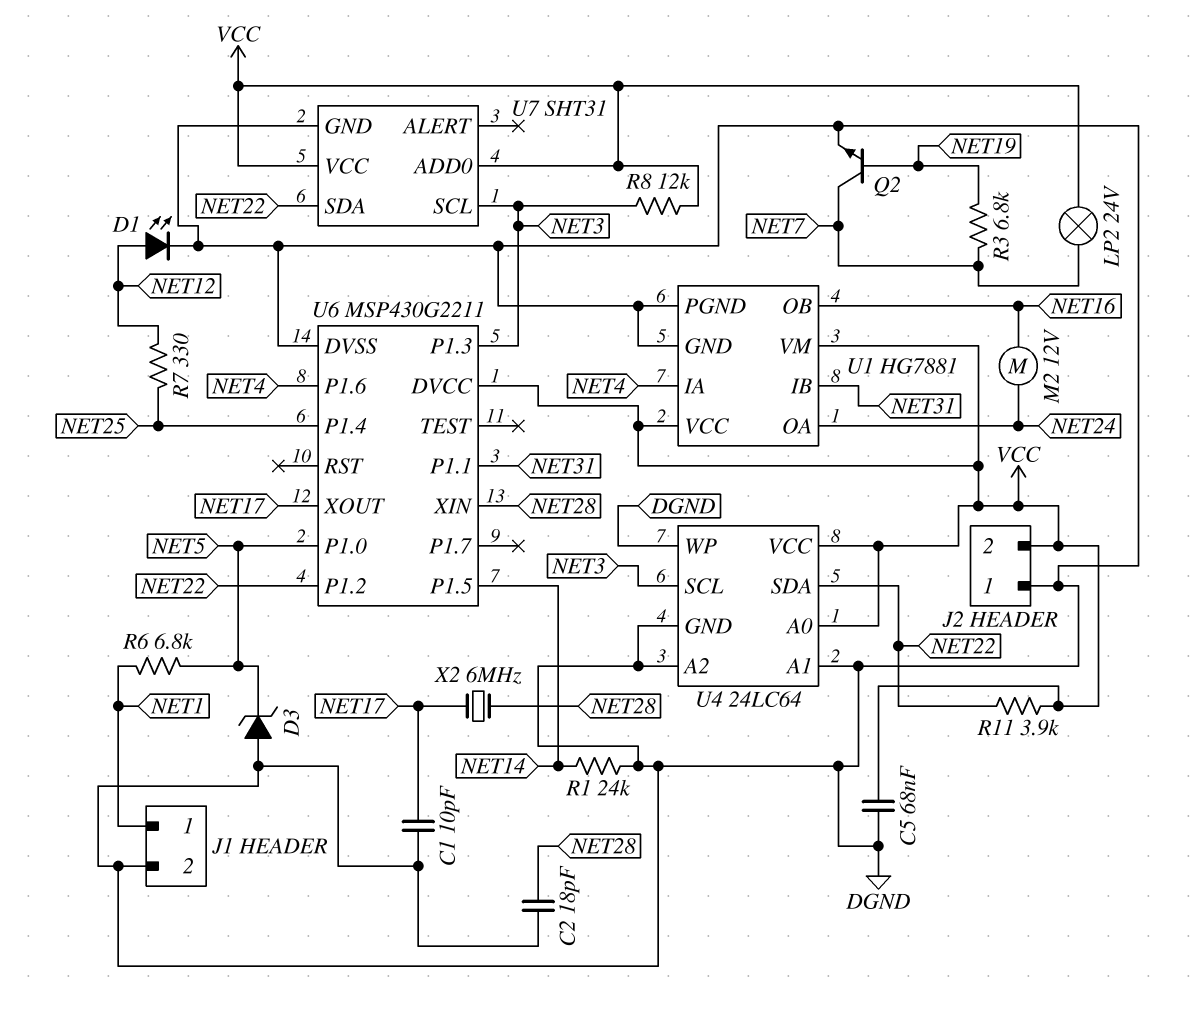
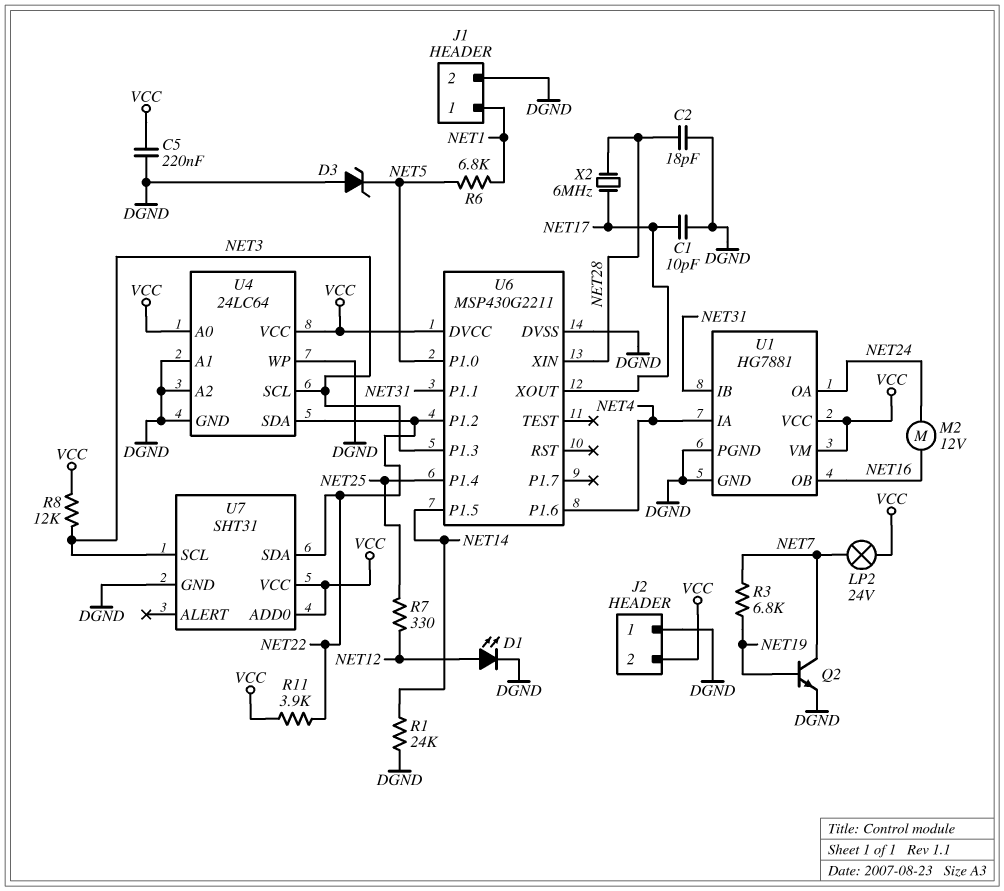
C5: 68nF (DGND, VCC) -> 220nF (DGND, VCC)

